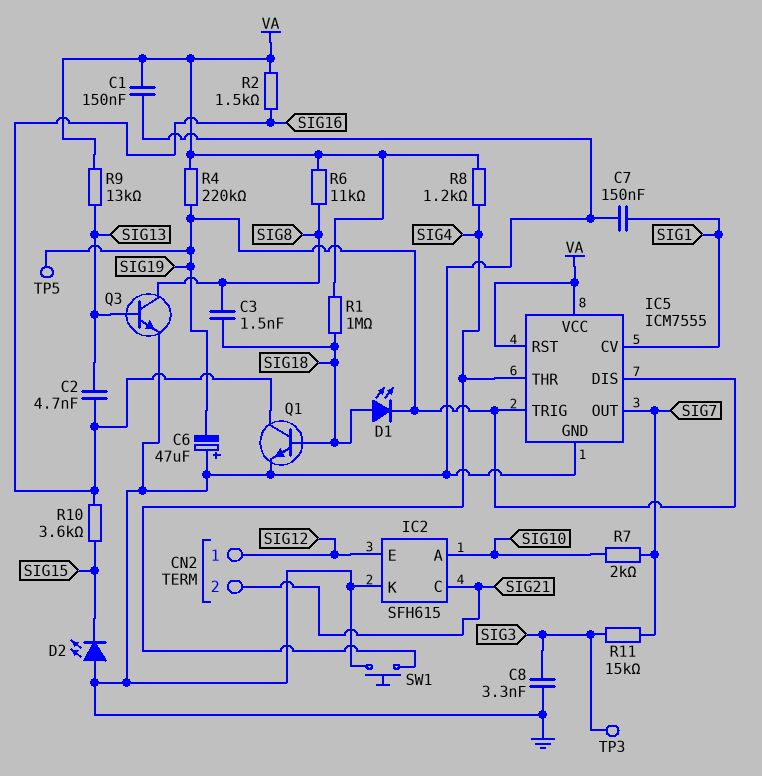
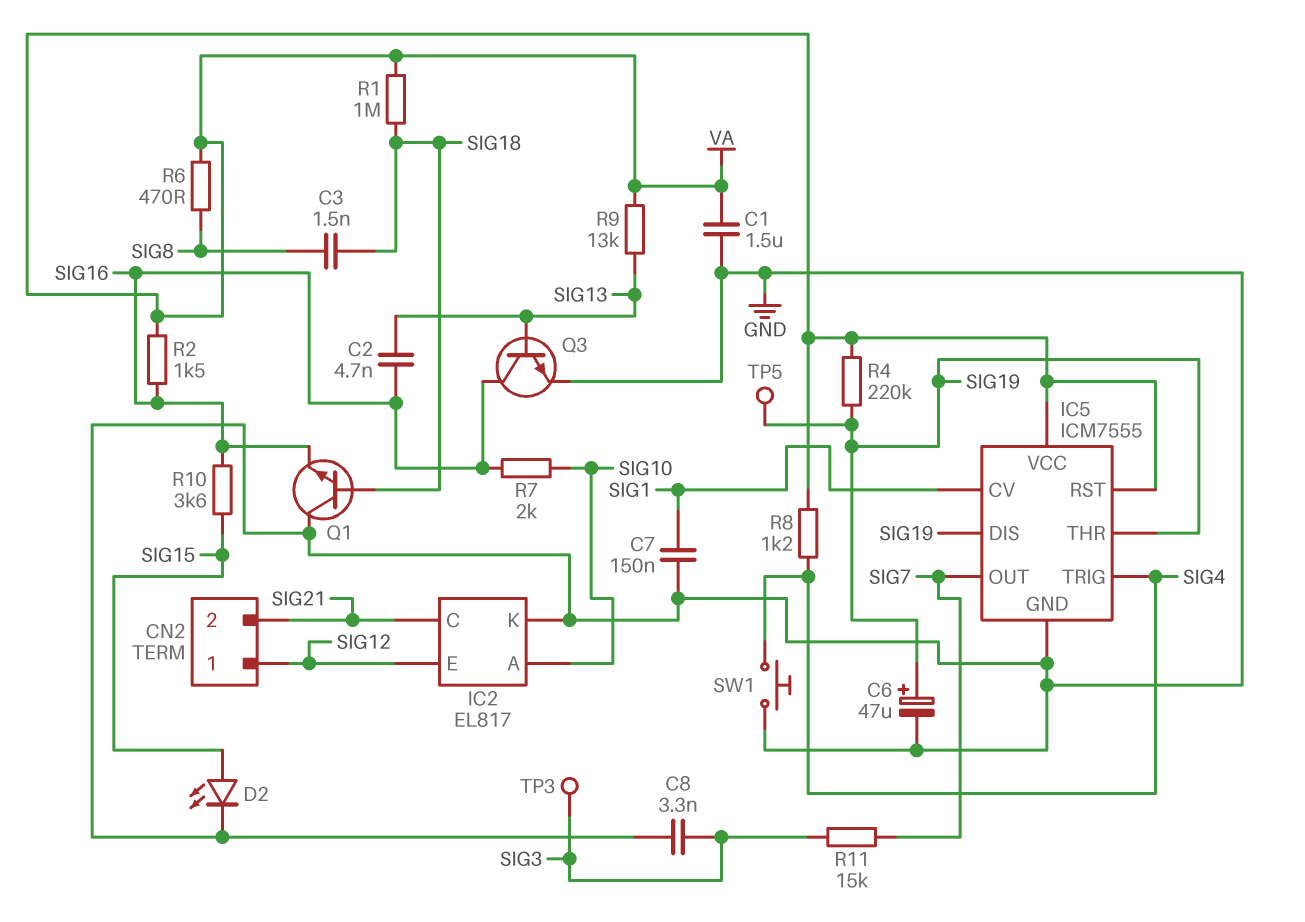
C1: 150nF (GND, VA) -> 1.5uF (GND, VA)
C6: 47uF (plus GND, minus SIG19) -> 47uF (plus SIG19, minus GND)
D1: LED (A SIG18, K SIG19) -> none
D2: LED (A GND, K SIG15) -> LED (A SIG15, K GND)
IC2: SFH615 -> EL817
IC5 pin THR: SIG4 -> SIG19
IC5 pin TRIG: SIG19 -> SIG4
Q1: NPN (B SIG18, C SIG16, E GND) -> NPN (B SIG18, C GND, E SIG16)
Q3: NPN (B SIG13, C SIG8, E GND) -> NPN (B SIG13, C SIG16, E GND)
R6: 11k (SIG8, VA) -> 470 (SIG8, VA)
R7: 2k (SIG7, SIG10) -> 2k (SIG10, SIG16)

